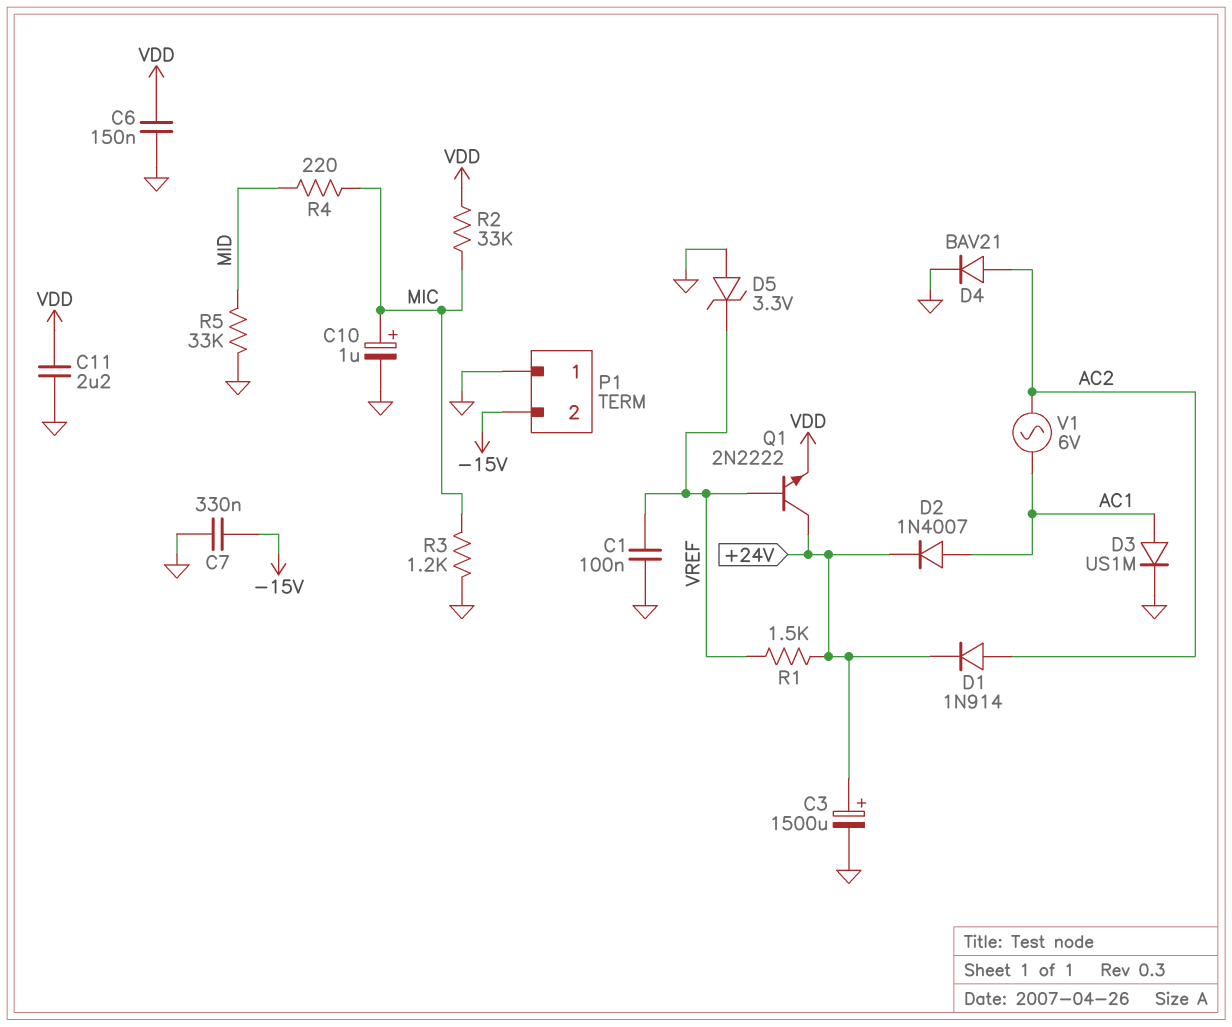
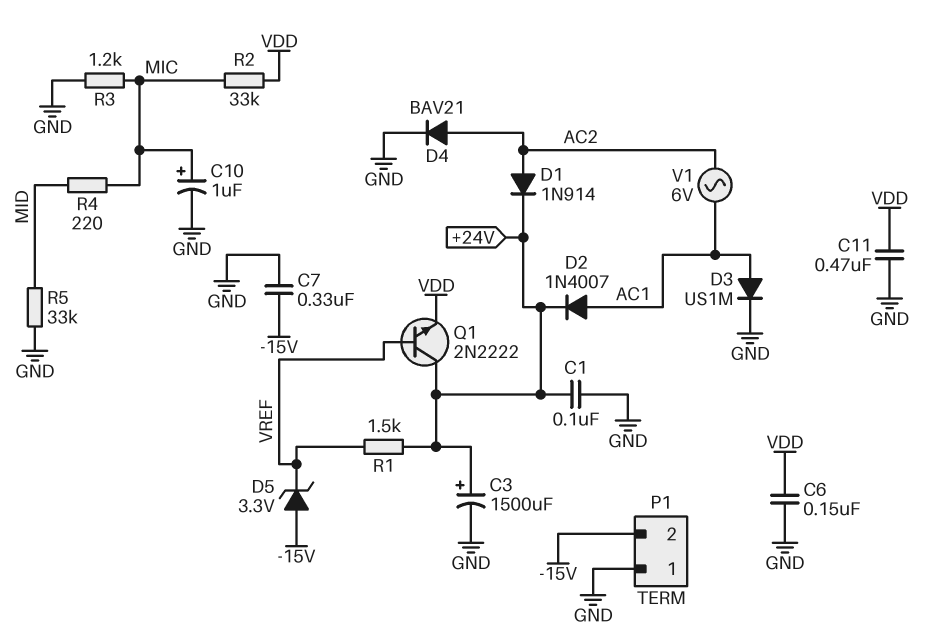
C1: 100nF (GND, VREF) -> 100nF (+24V, GND)
C11: 2.2uF (GND, VDD) -> 470nF (GND, VDD)
D5: zener 3.3V (A GND, K VREF) -> zener 3.3V (A -15V, K VREF)

